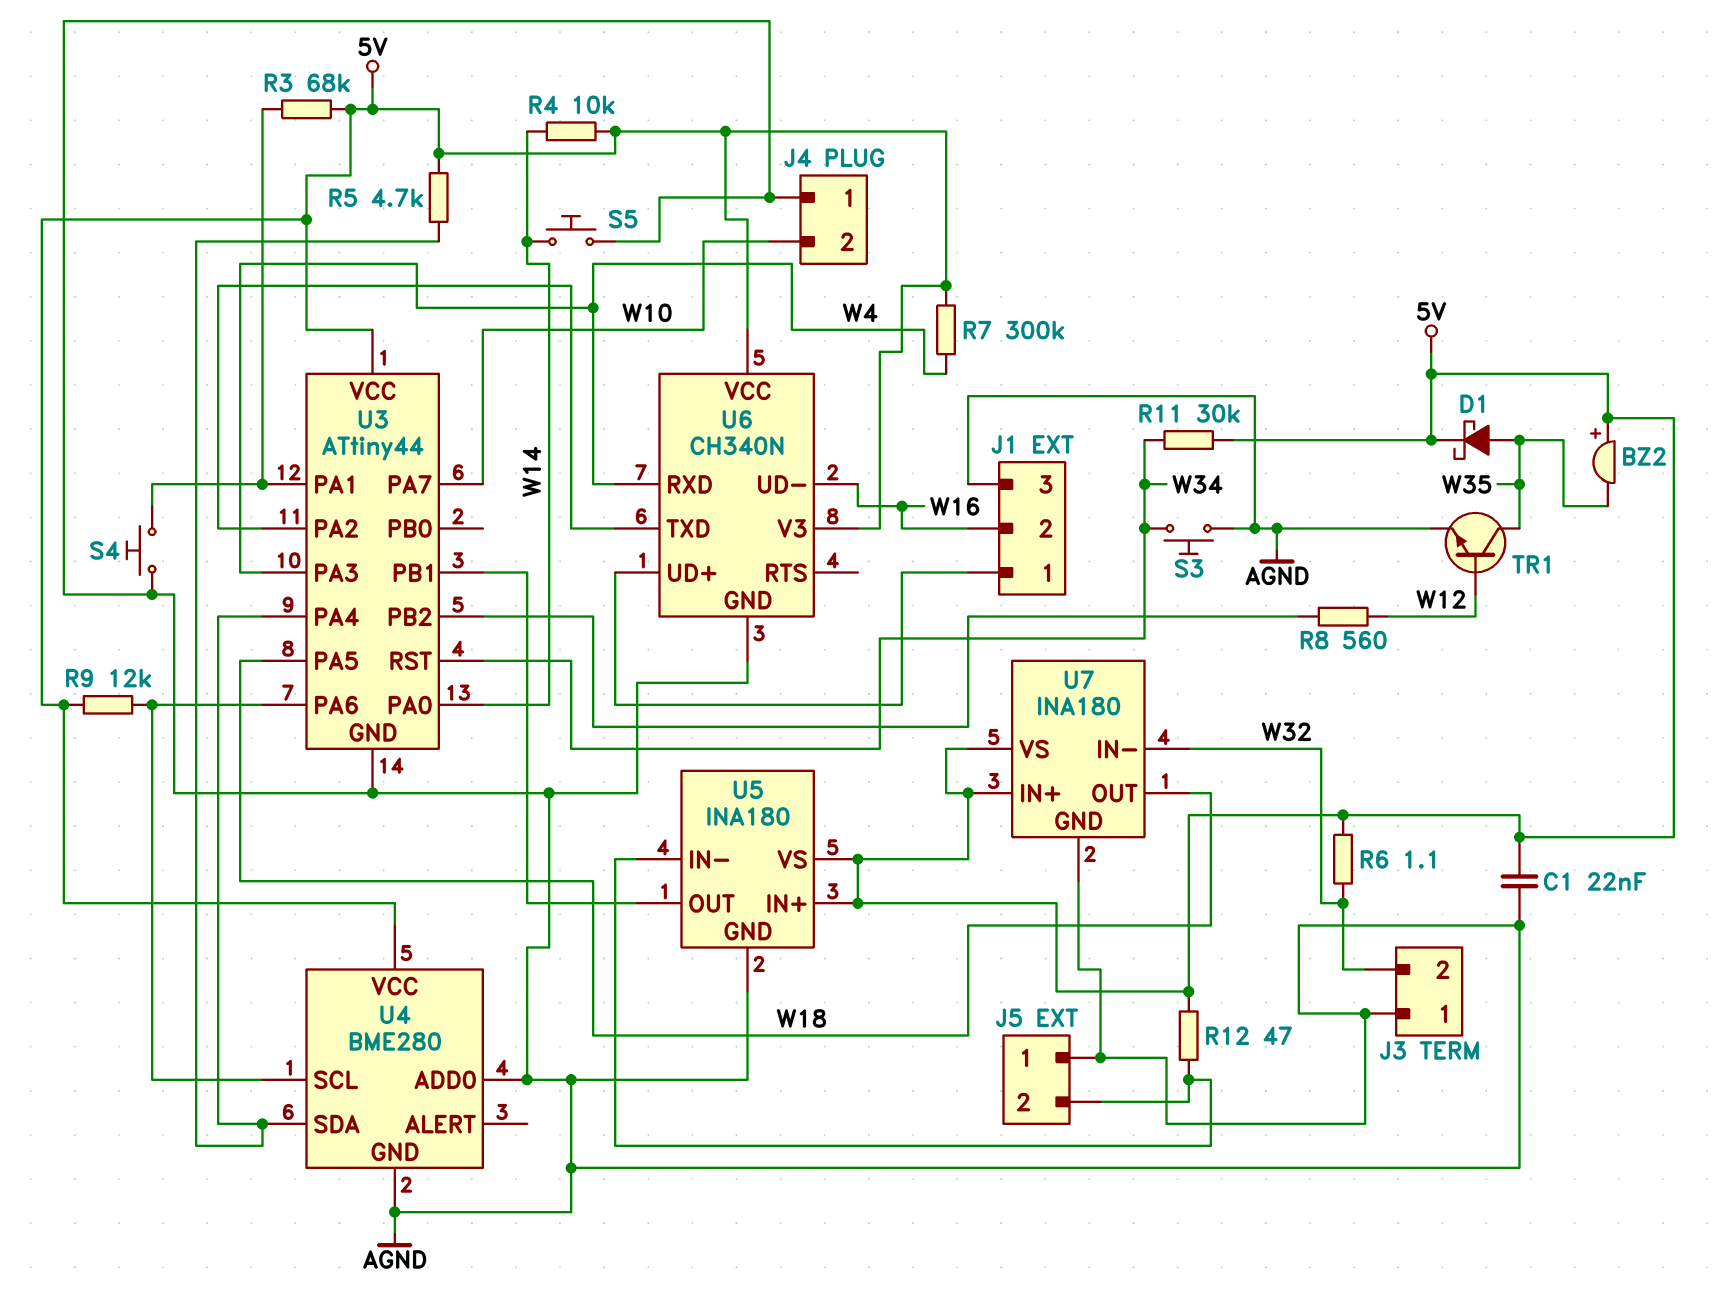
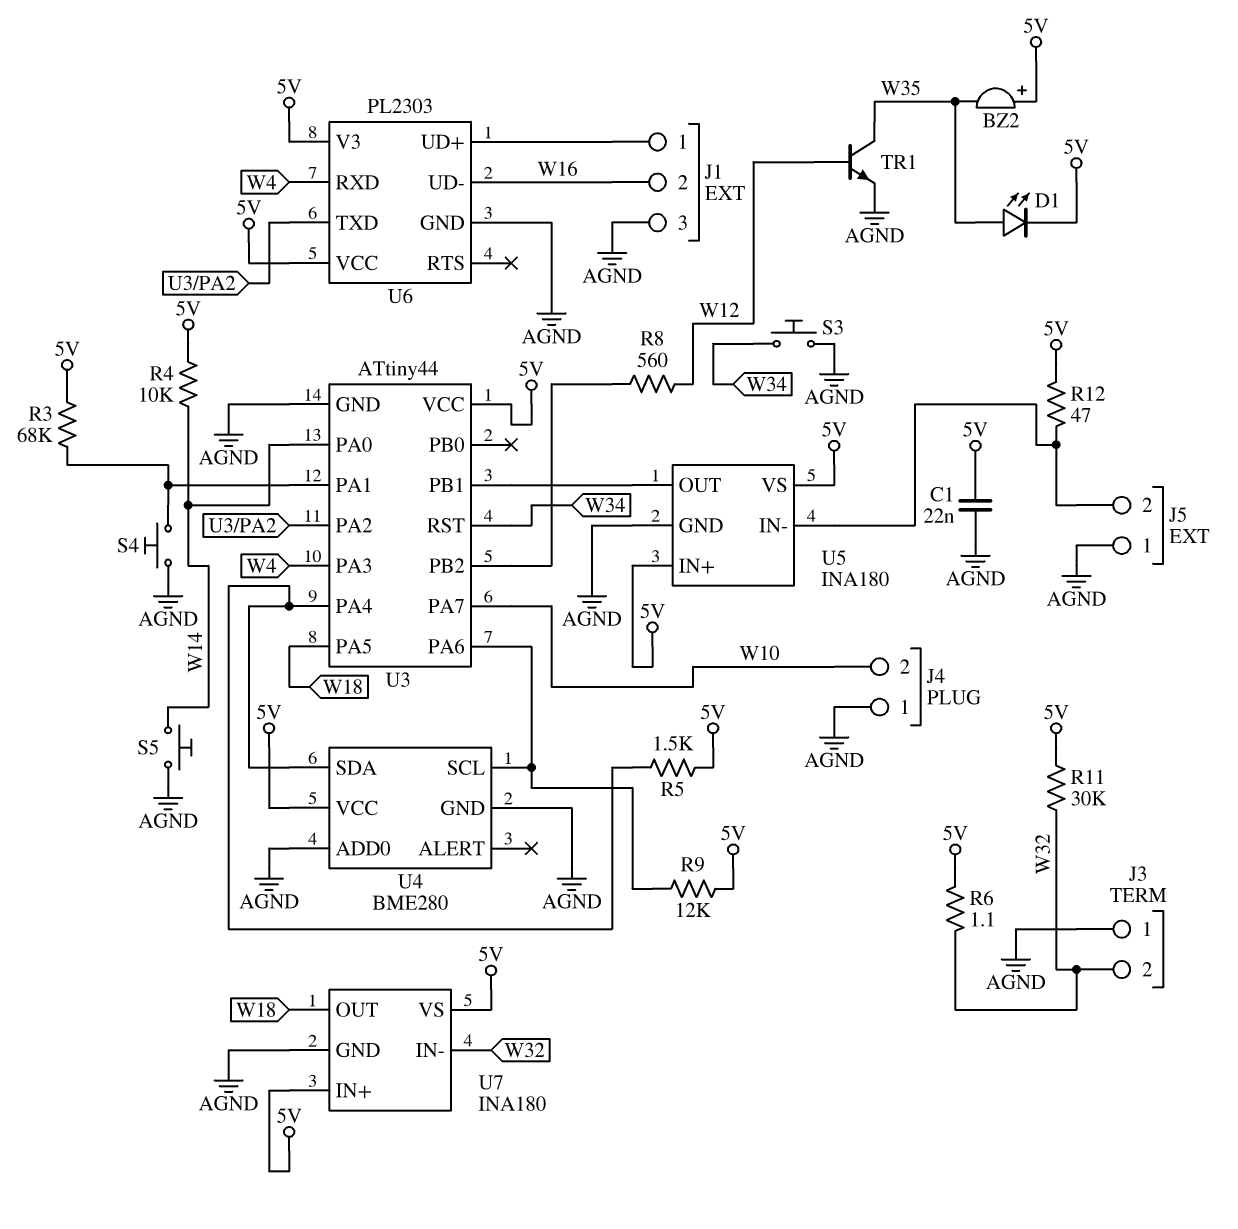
D1: schottky (A W35, K 5V) -> LED (A W35, K 5V)
R5: 4.7k (5V, U3/PA4) -> 1.5k (5V, U3/PA4)
R7: 300k (5V, W4) -> none
R11: 30k (5V, W34) -> 30k (5V, W32)
U6: CH340N -> PL2303

